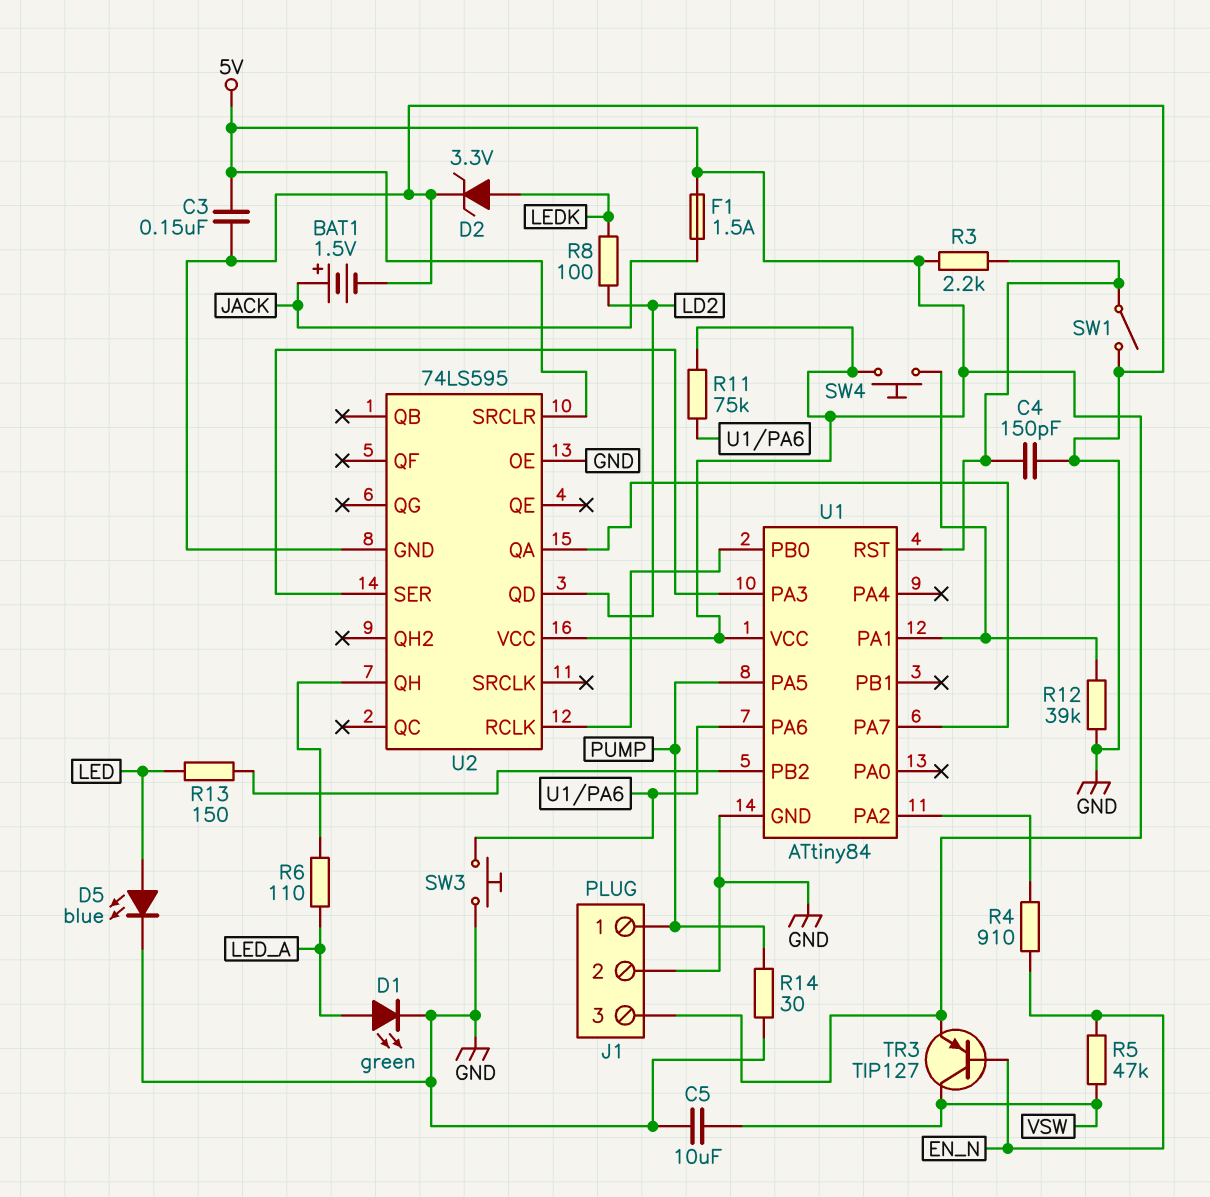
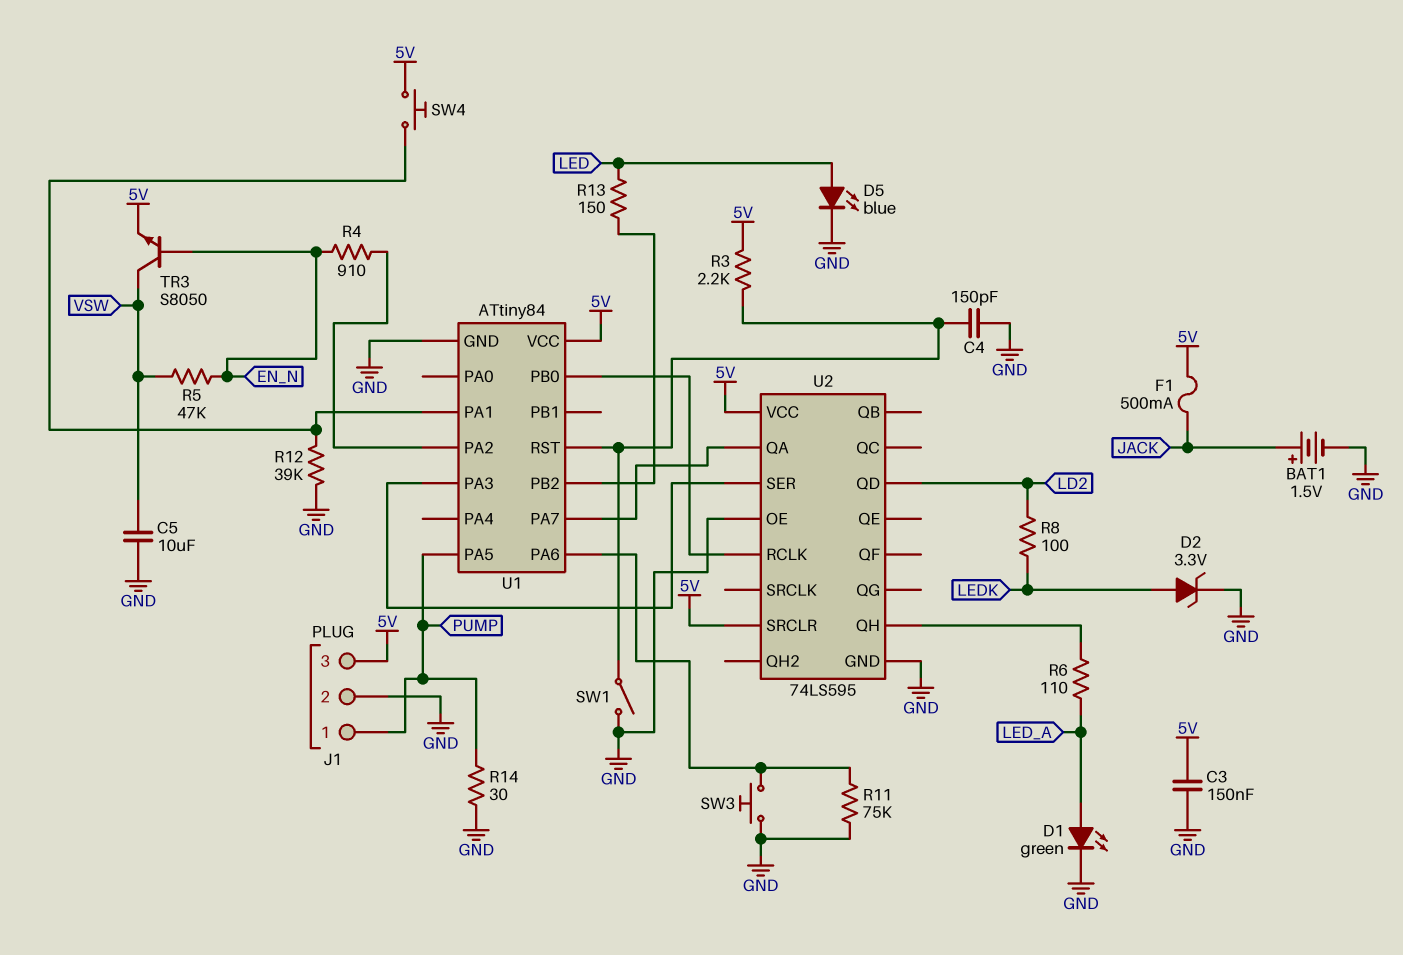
F1: 1.5A (5V, JACK) -> 500mA (5V, JACK)
R11: 75k (5V, U1/PA6) -> 75k (GND, U1/PA6)
TR3: PNP TIP127 (B EN_N, C VSW, E 5V) -> NPN S8050 (B EN_N, C VSW, E 5V)

